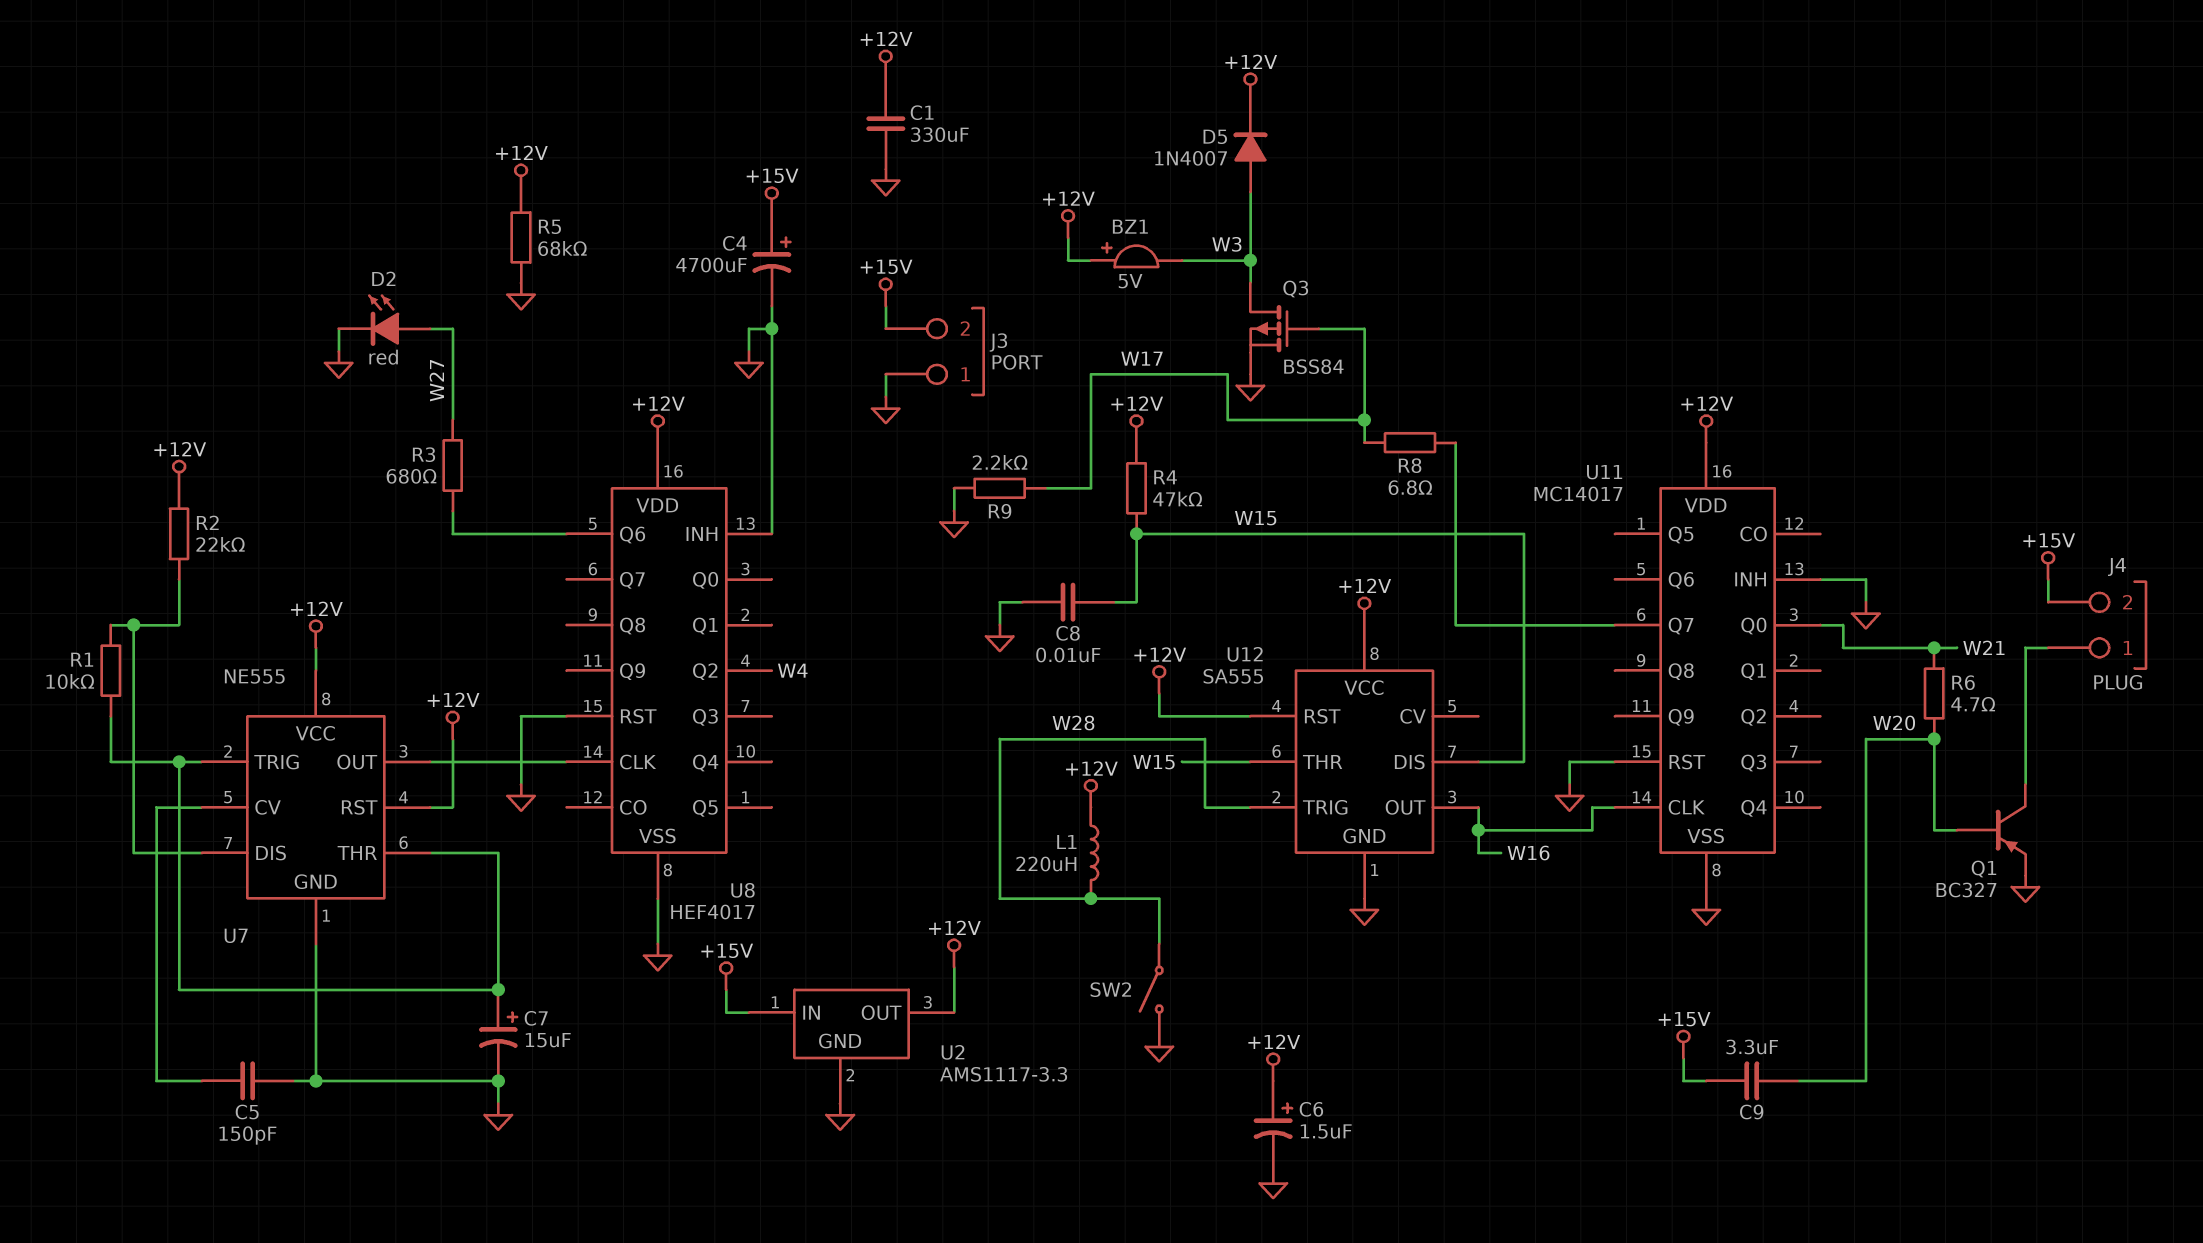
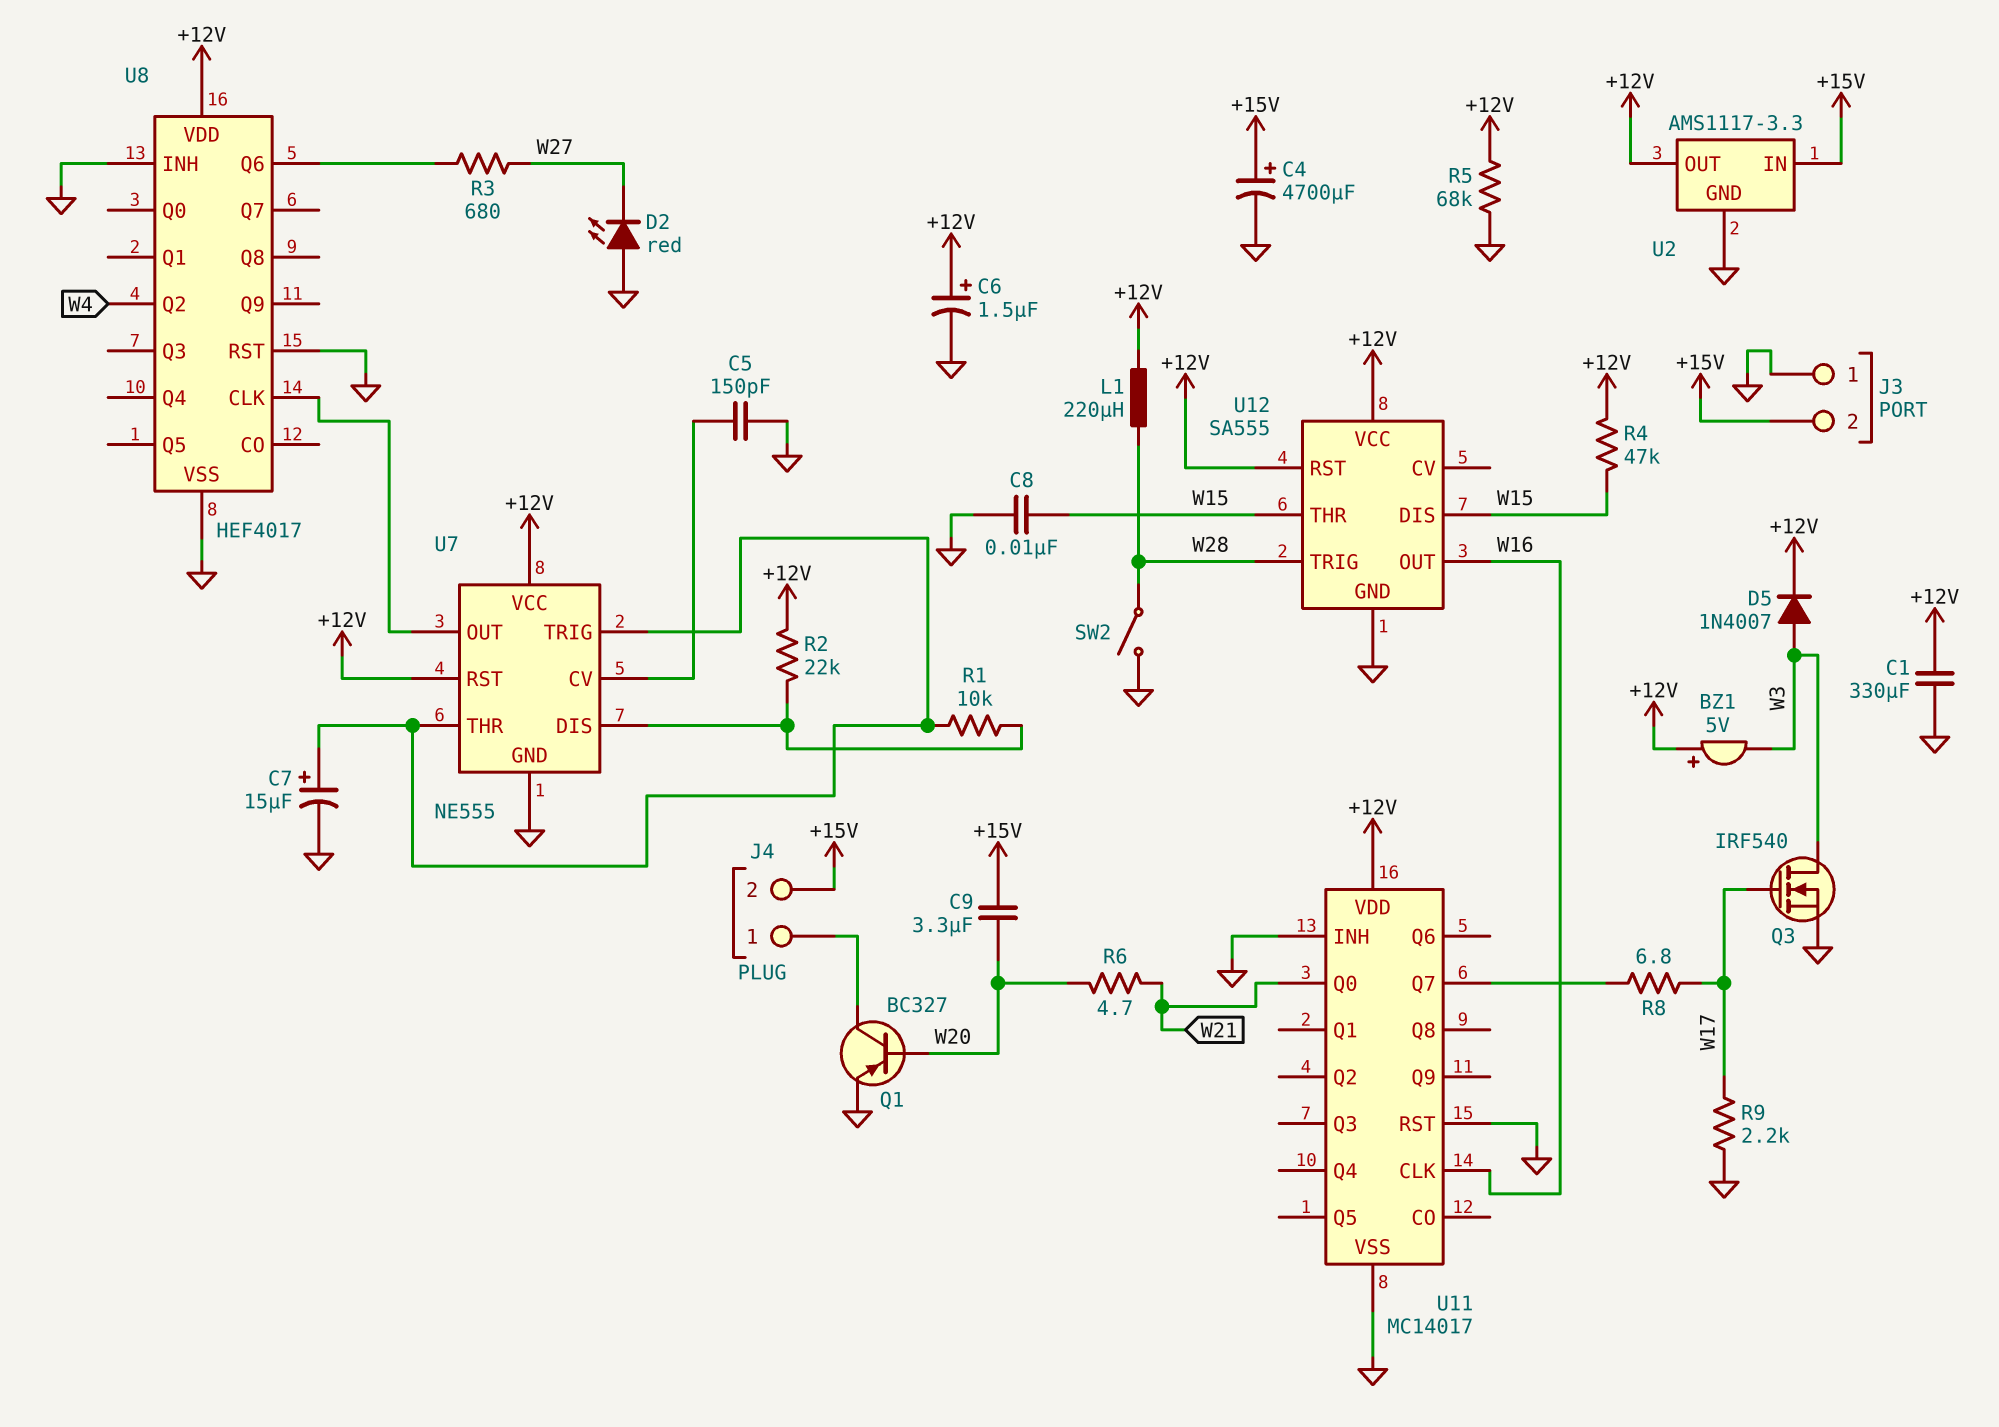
D2: LED red (A W27, K GND) -> LED red (A GND, K W27)
Q3: PMOS BSS84 (G W17, D W3, S GND) -> NMOS IRF540 (G W17, D W3, S GND)

